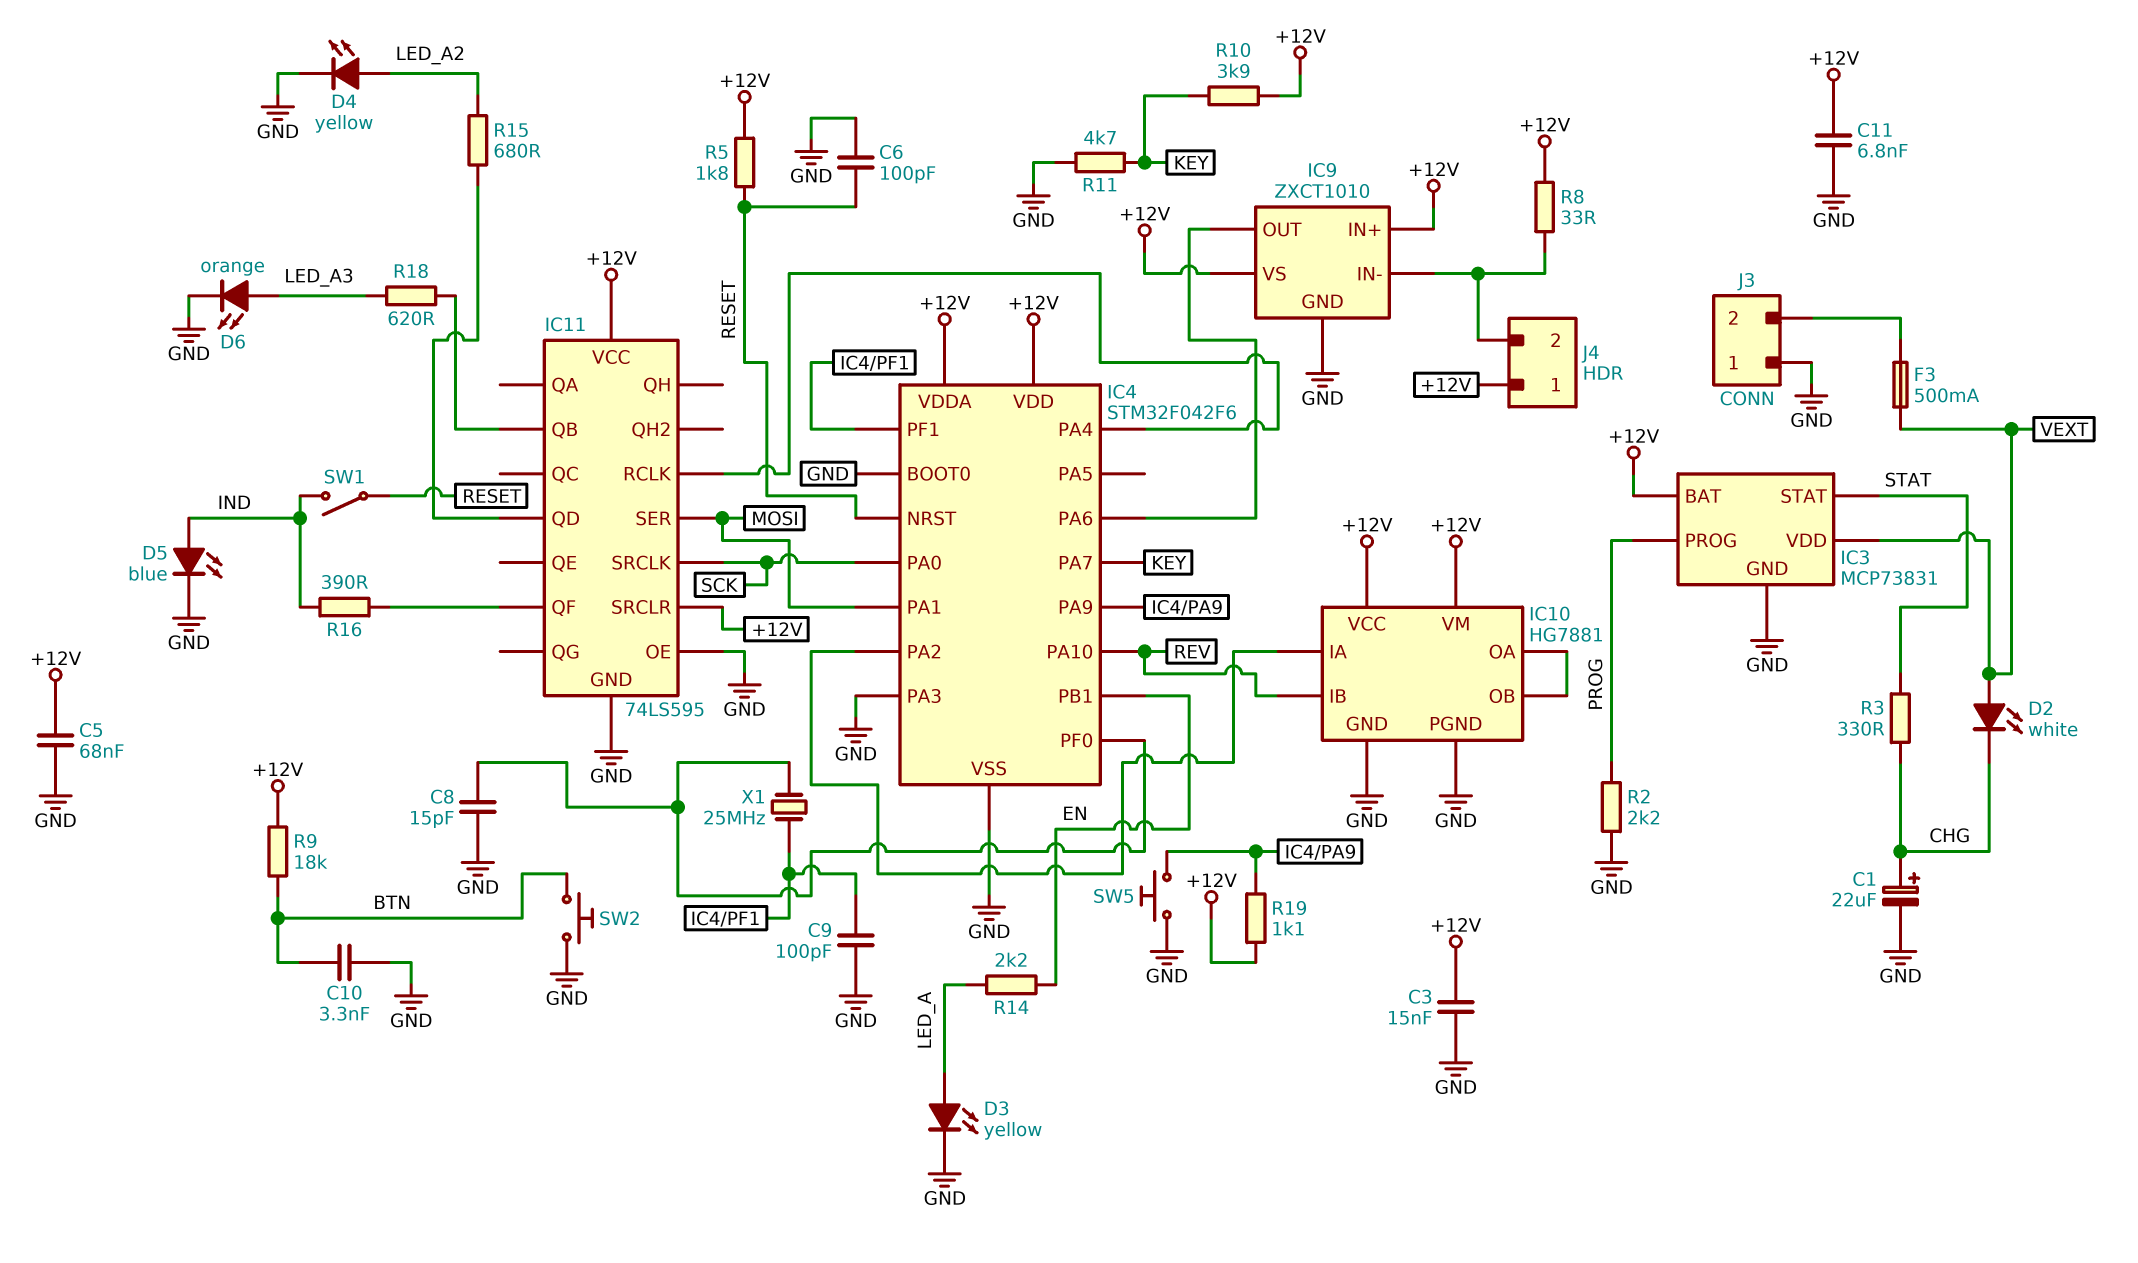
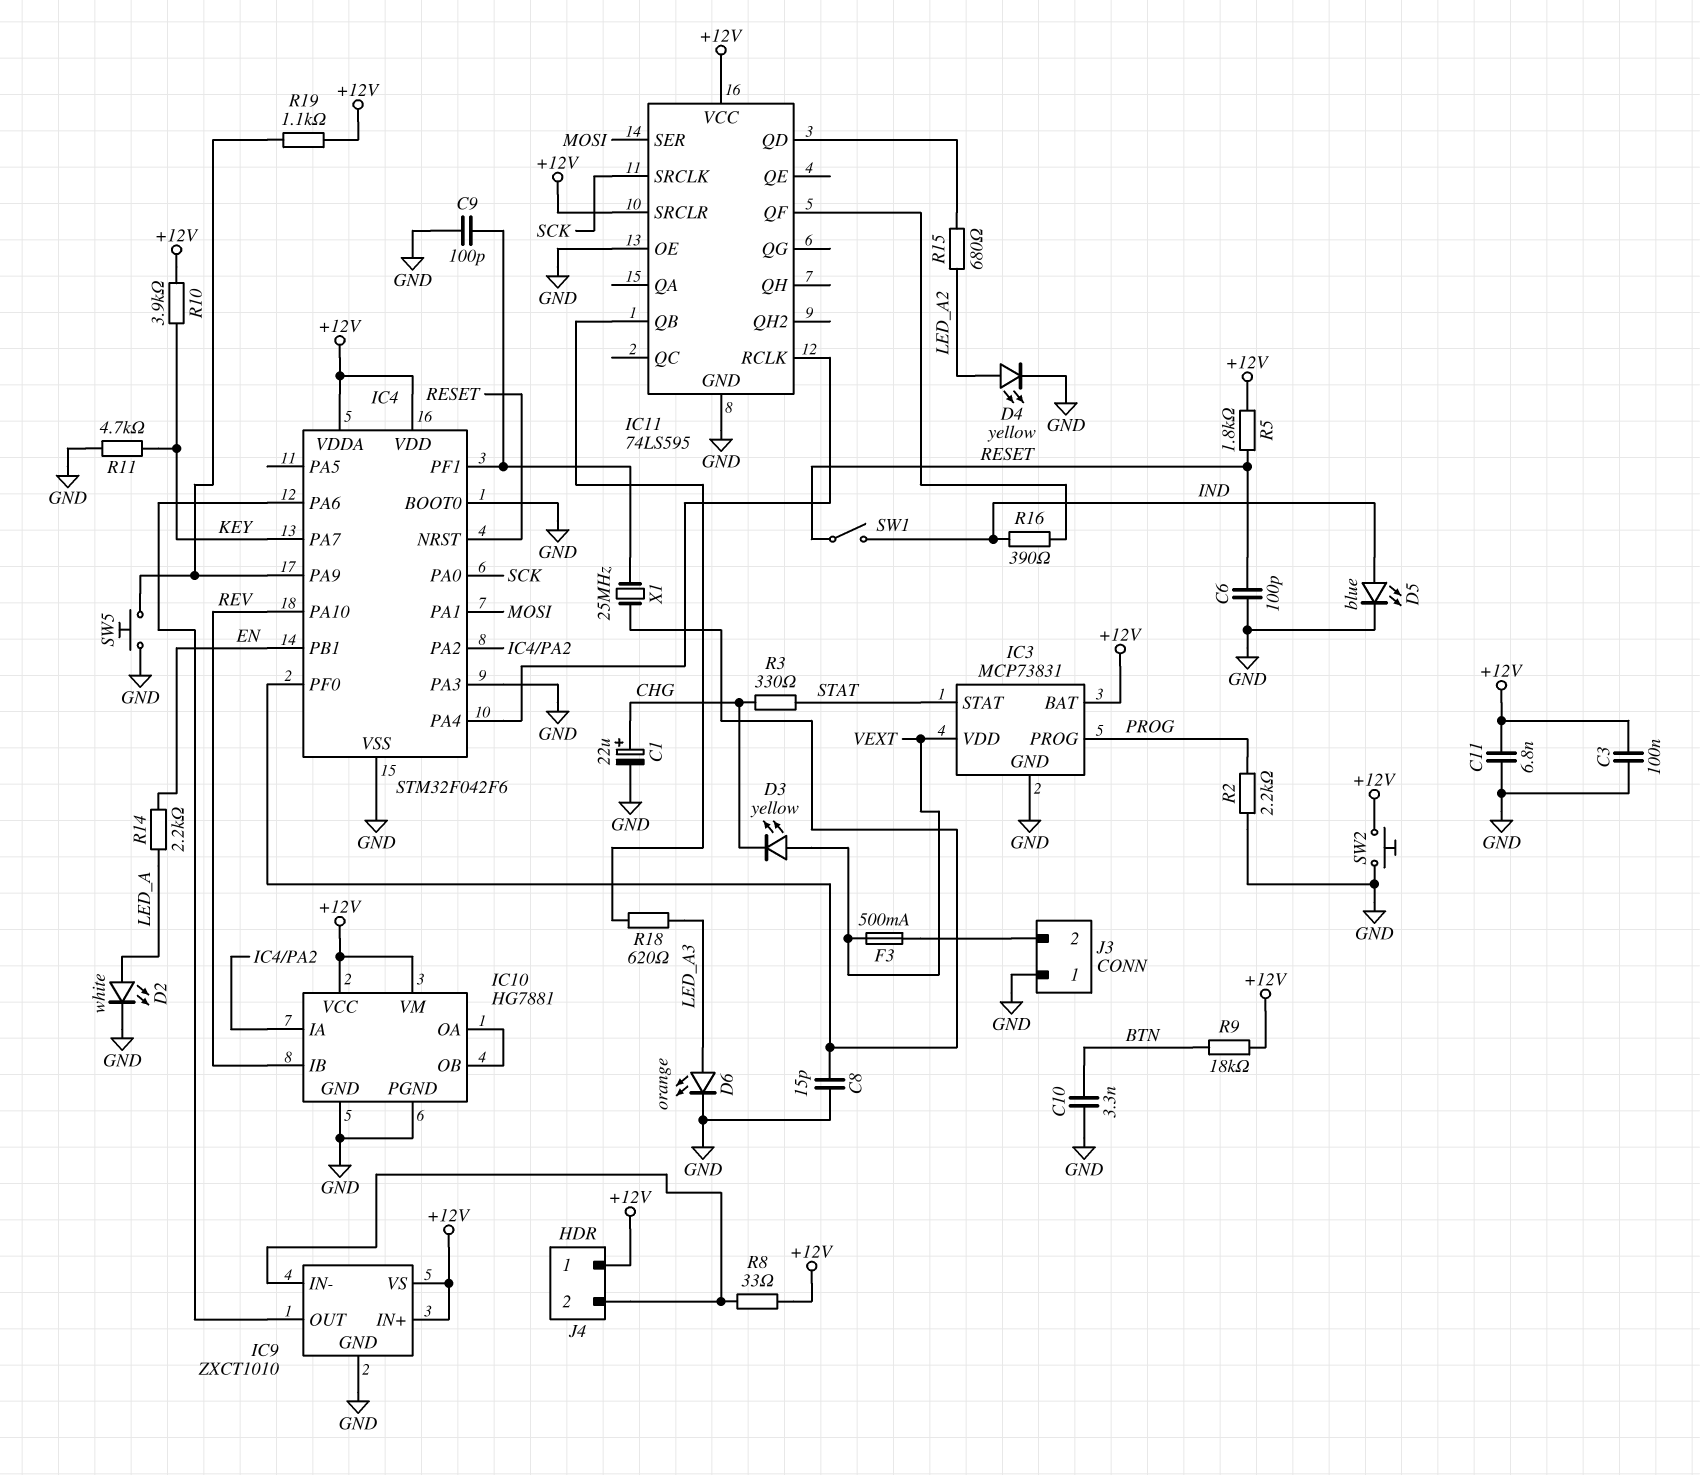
C3: 15nF (+12V, GND) -> 100nF (+12V, GND)
C5: 68nF (+12V, GND) -> none
D2: LED white (A VEXT, K CHG) -> LED white (A LED_A, K GND)
D3: LED yellow (A LED_A, K GND) -> LED yellow (A VEXT, K CHG)
SW2: button (BTN, GND) -> button (+12V, GND)

